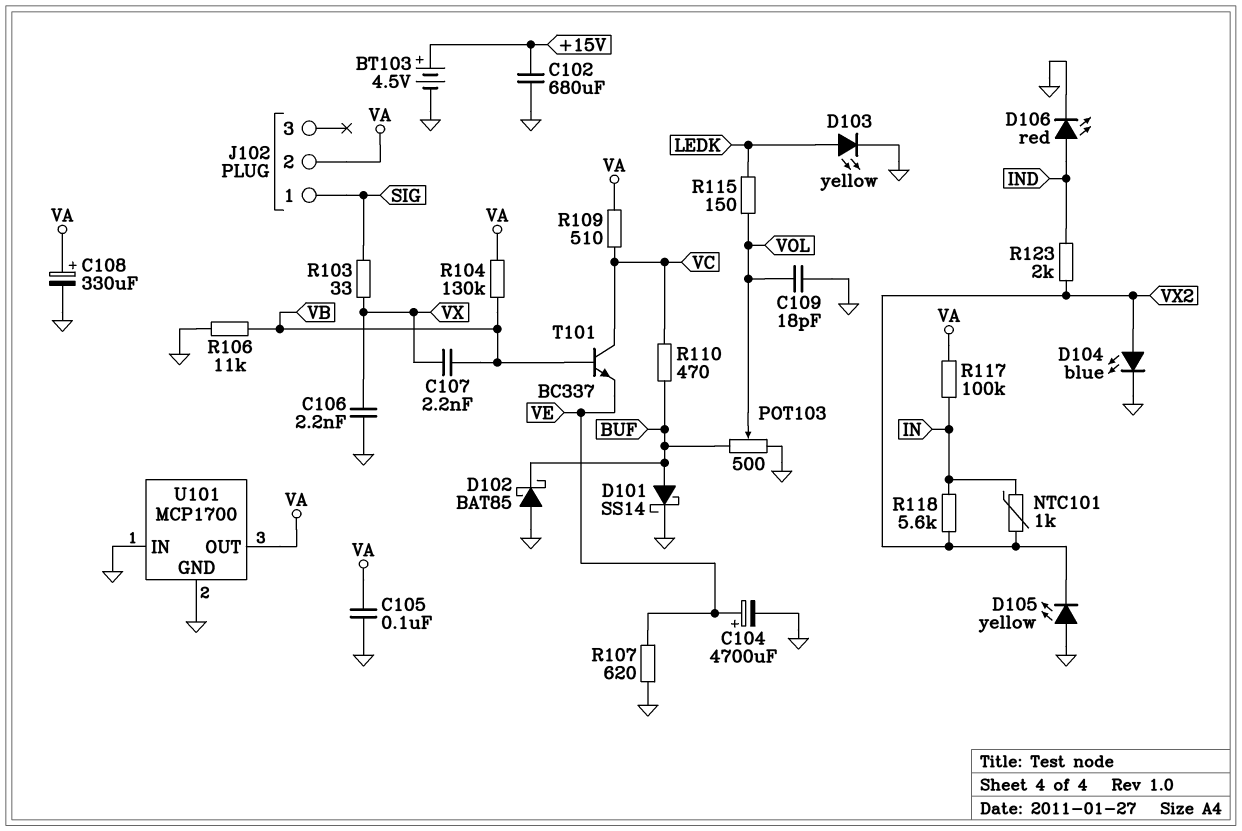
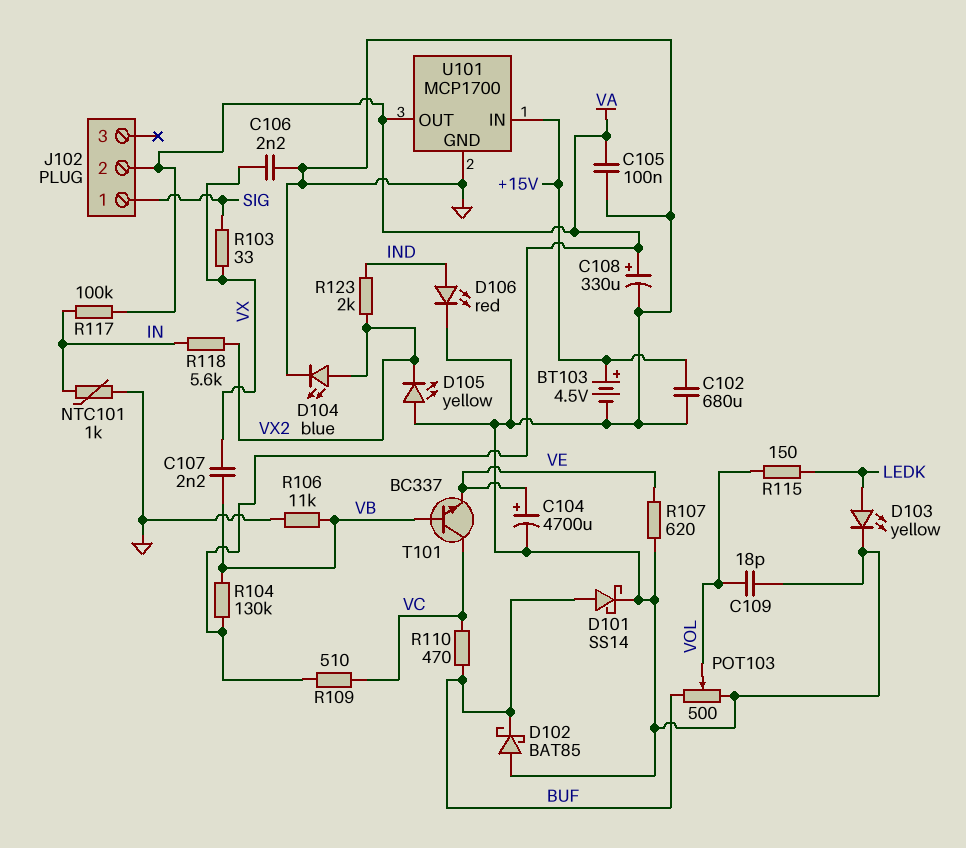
NTC101: 1k (IN, VX2) -> 1k (GND, IN)
U101 pin IN: GND -> +15V

